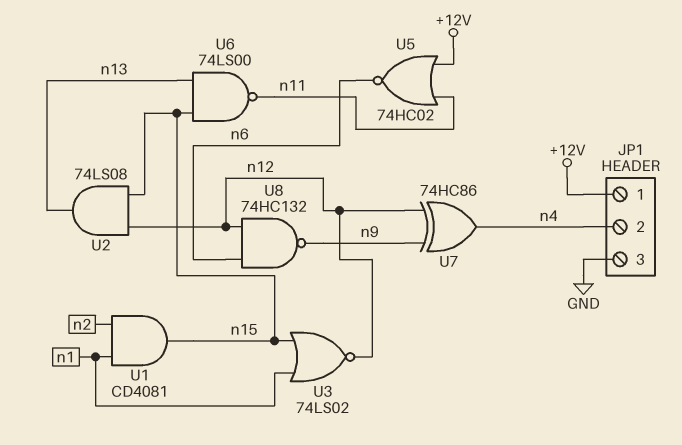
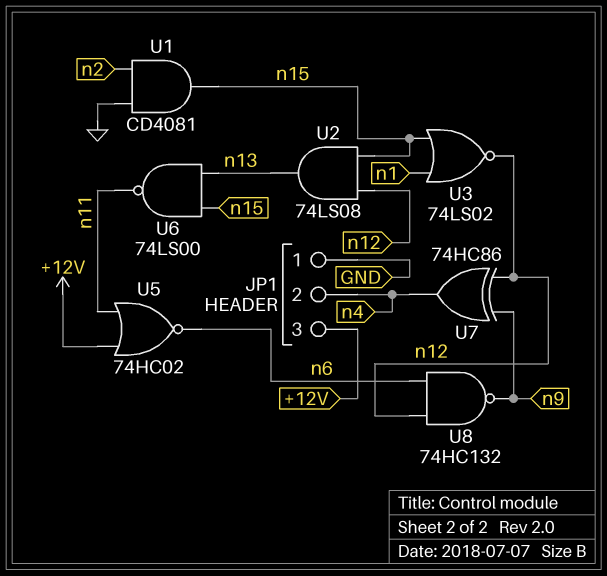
JP1 pin 1: +12V -> GND
JP1 pin 3: GND -> +12V
U1: AND CD4081 (in n1, in n2, out n15) -> AND CD4081 (in GND, in n2, out n15)

